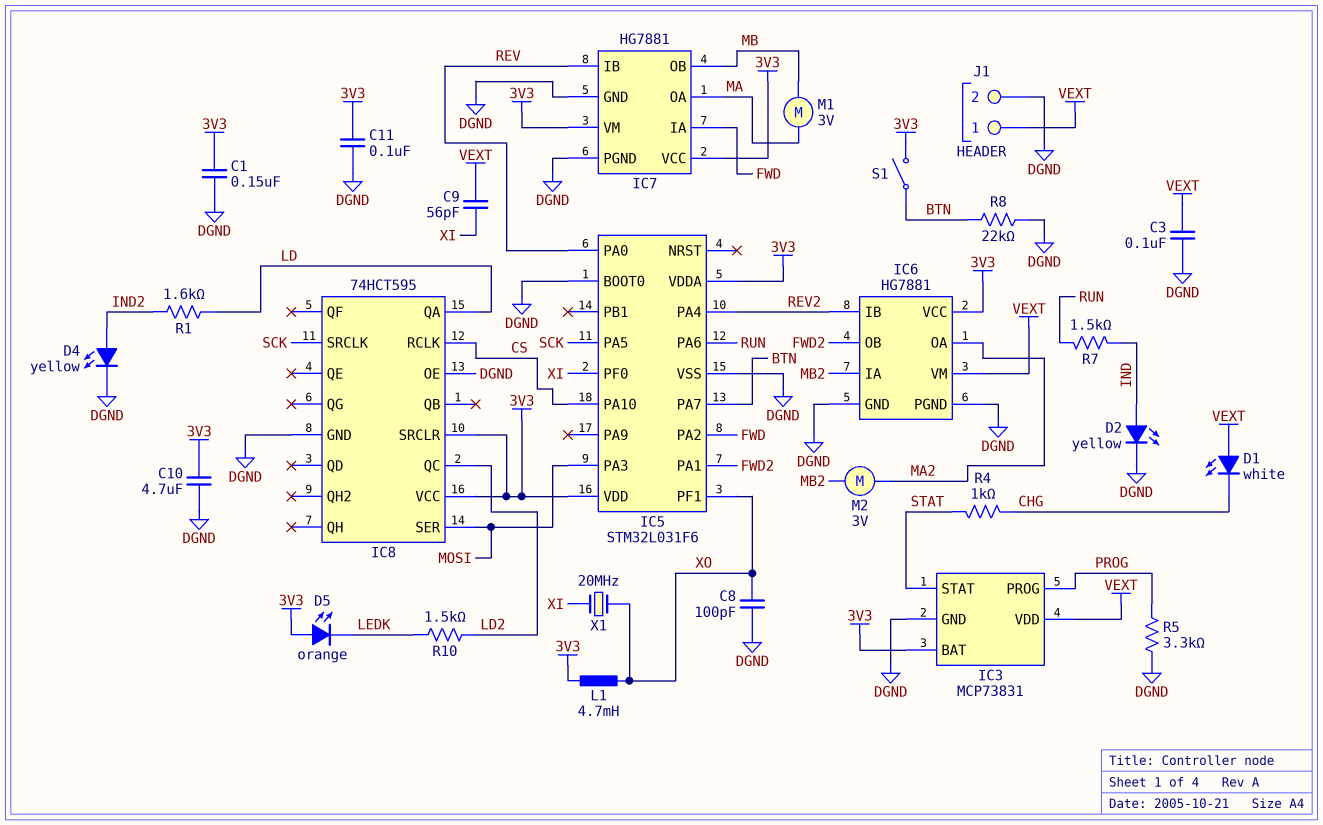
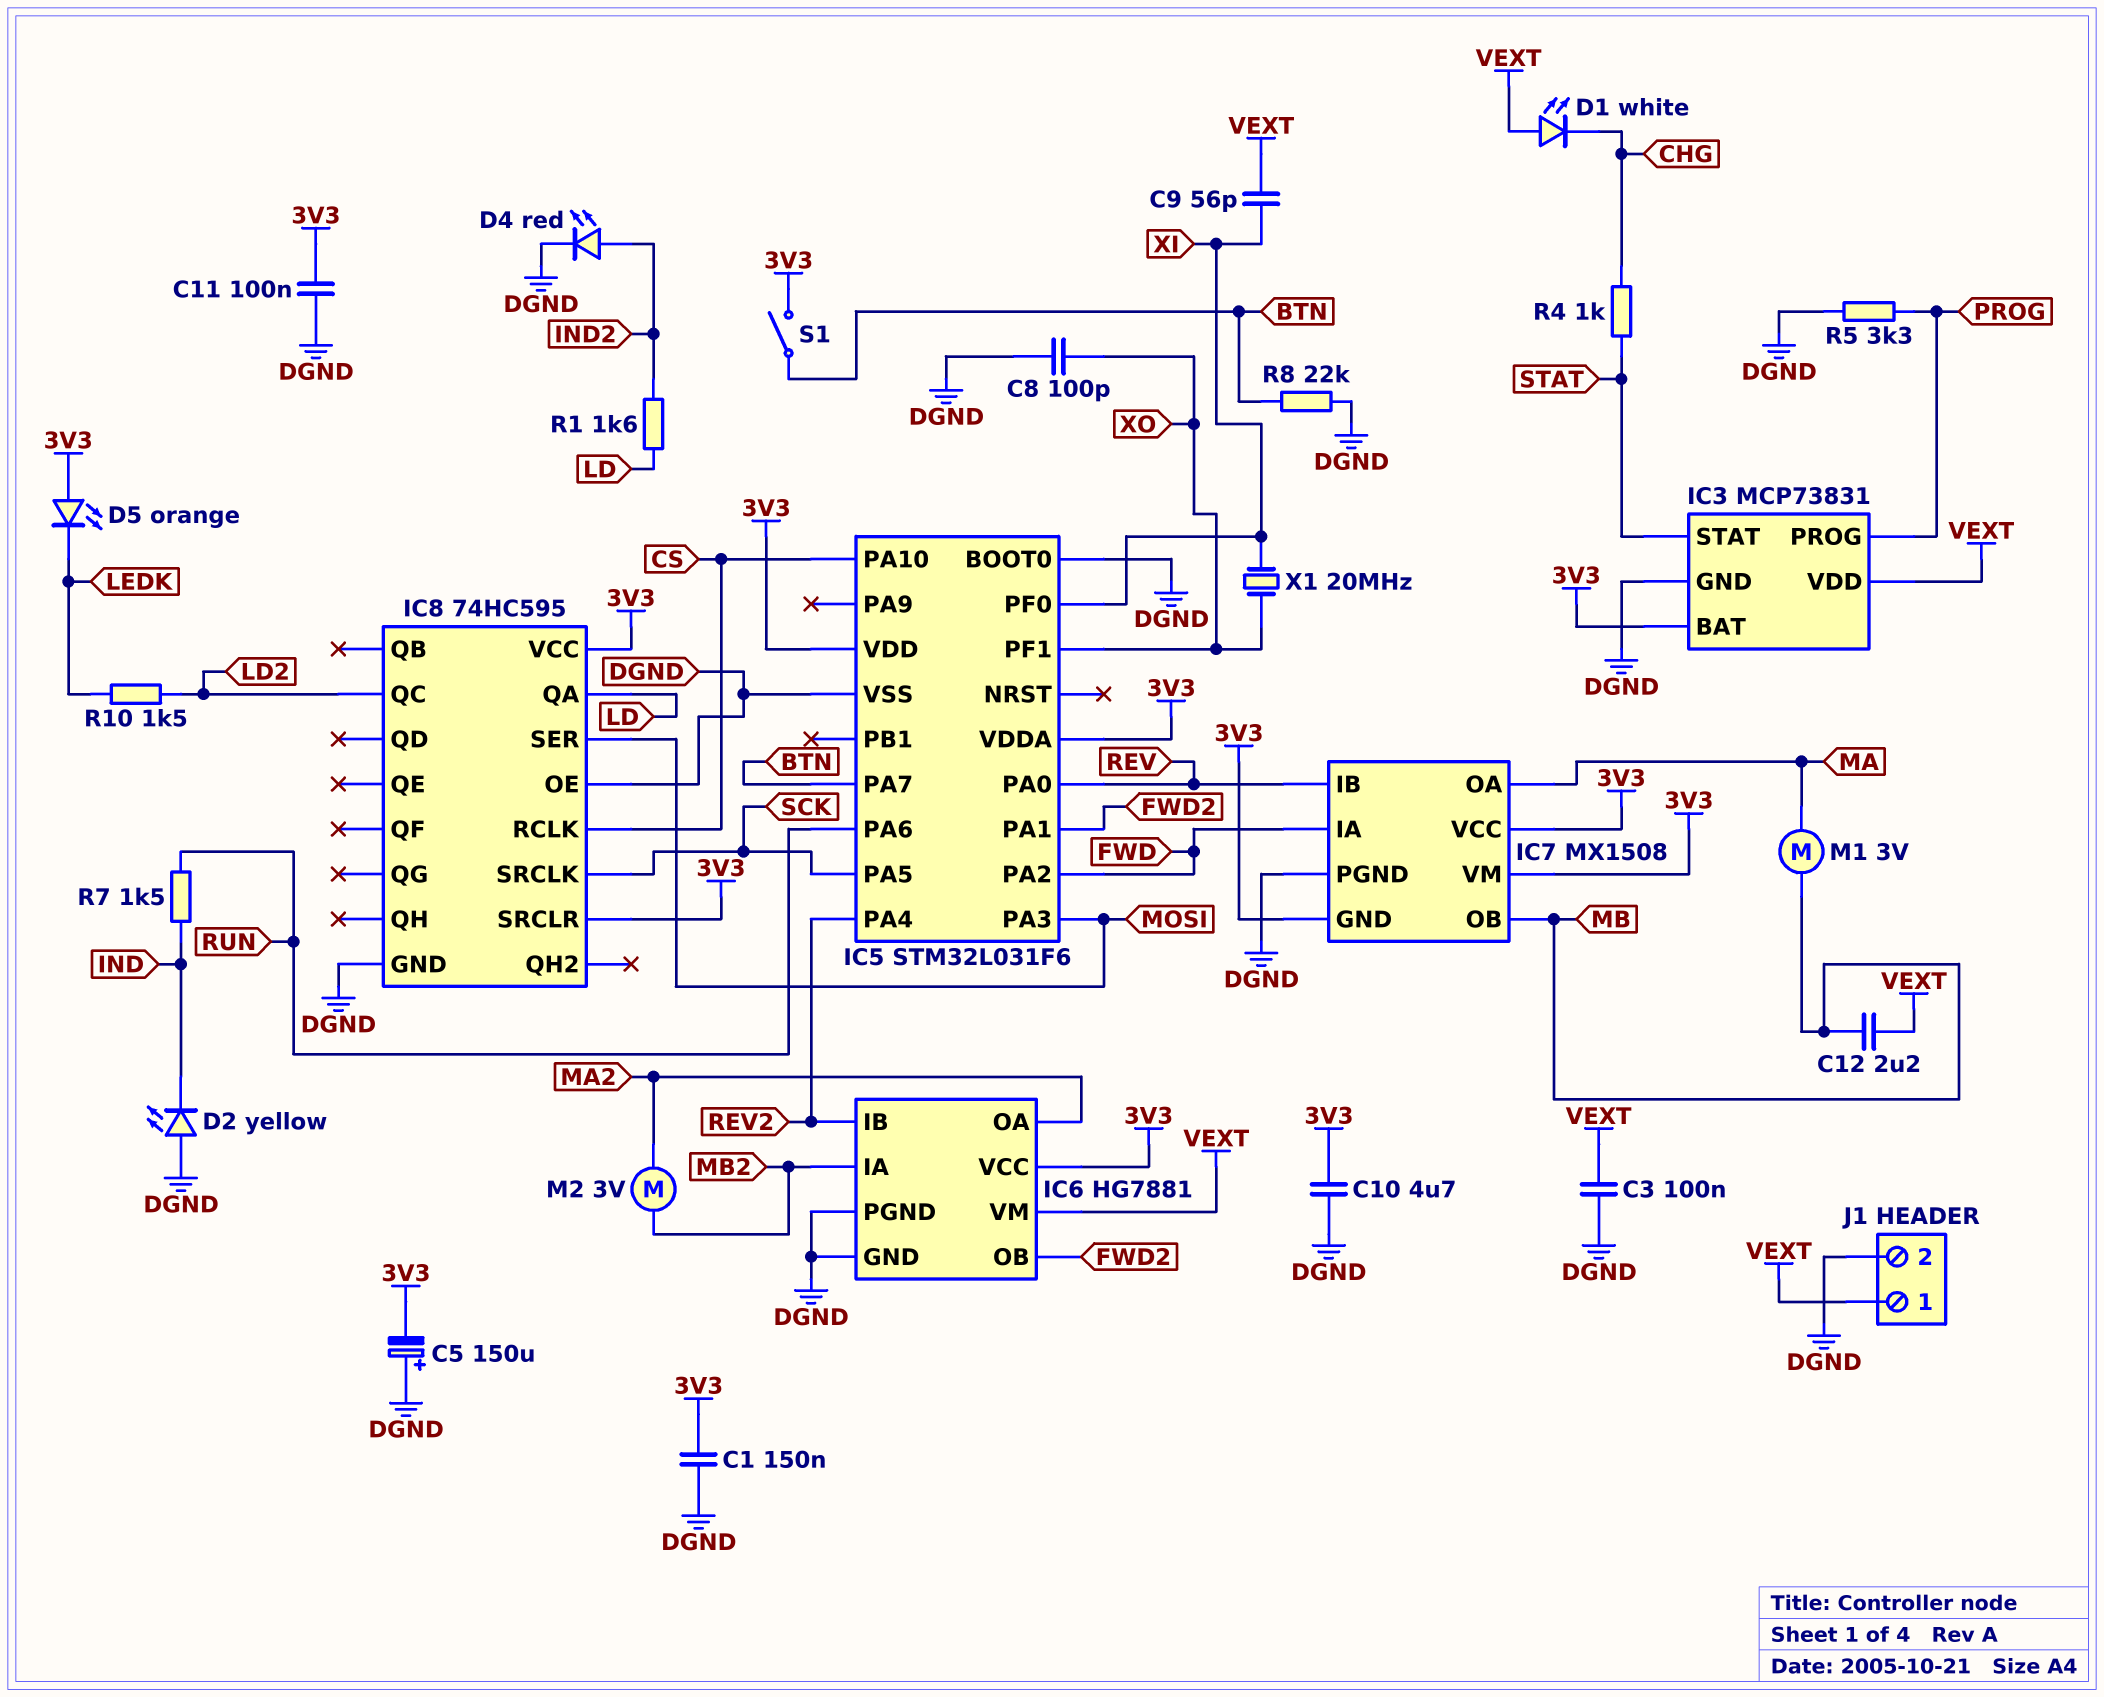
C5: none -> 150uF (plus DGND, minus 3V3)
C12: none -> 2.2uF (MB, VEXT)
D2: LED yellow (A IND, K DGND) -> LED yellow (A DGND, K IND)
D4: LED yellow (A IND2, K DGND) -> LED red (A IND2, K DGND)
IC7: HG7881 -> MX1508
IC7 pin GND: DGND -> 3V3
IC8: 74HCT595 -> 74HC595
L1: 4.7mH (3V3, XO) -> none

